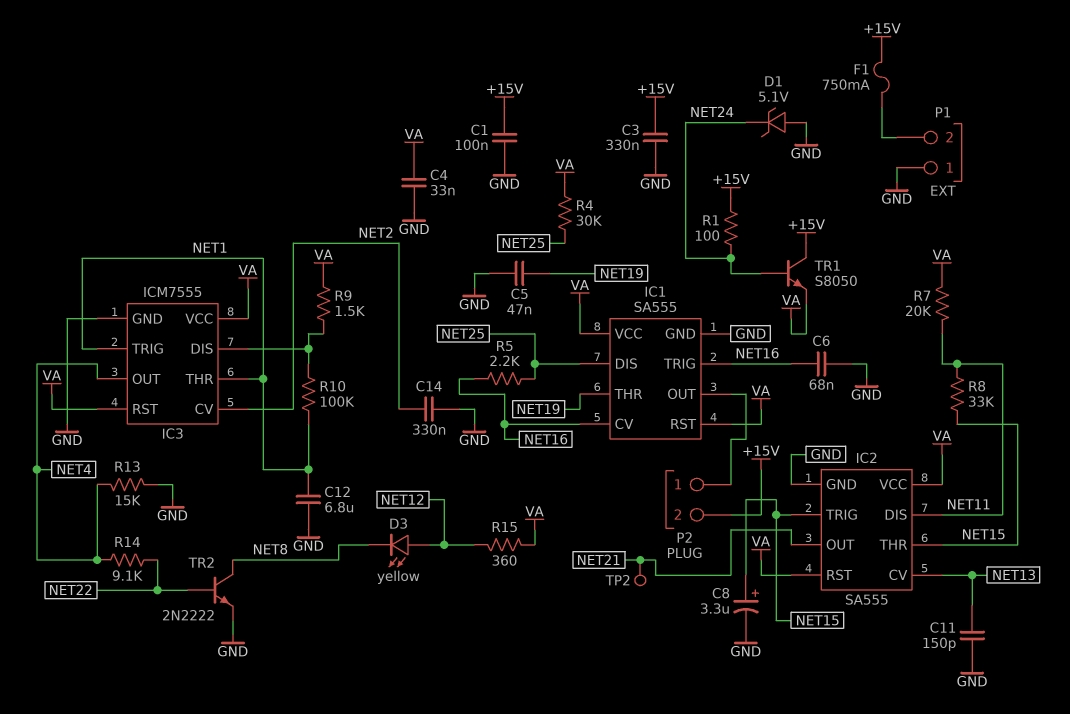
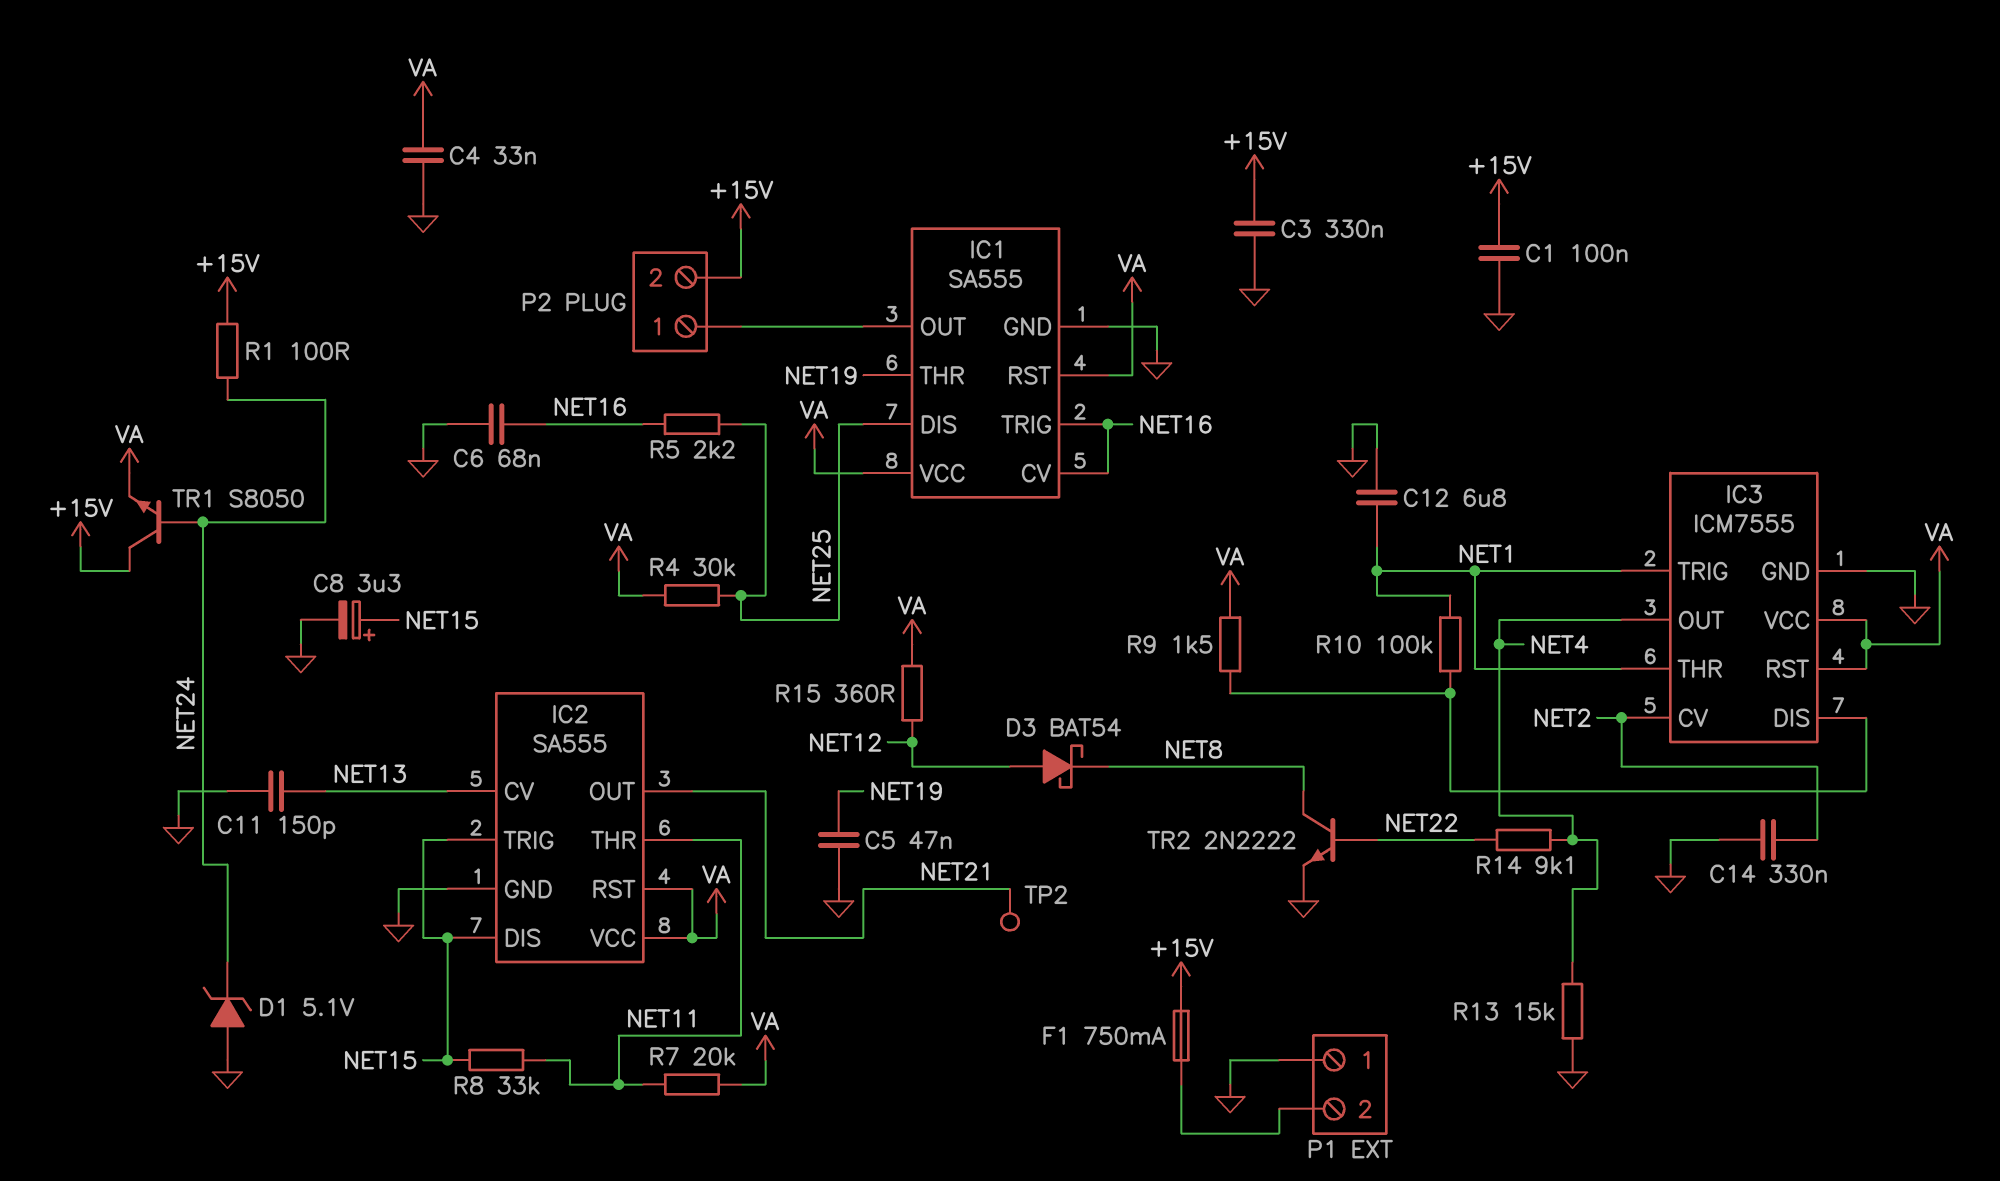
D3: LED yellow (A NET12, K NET8) -> schottky BAT54 (A NET12, K NET8)
IC2 pin DIS: NET11 -> NET15
IC2 pin THR: NET15 -> NET11

